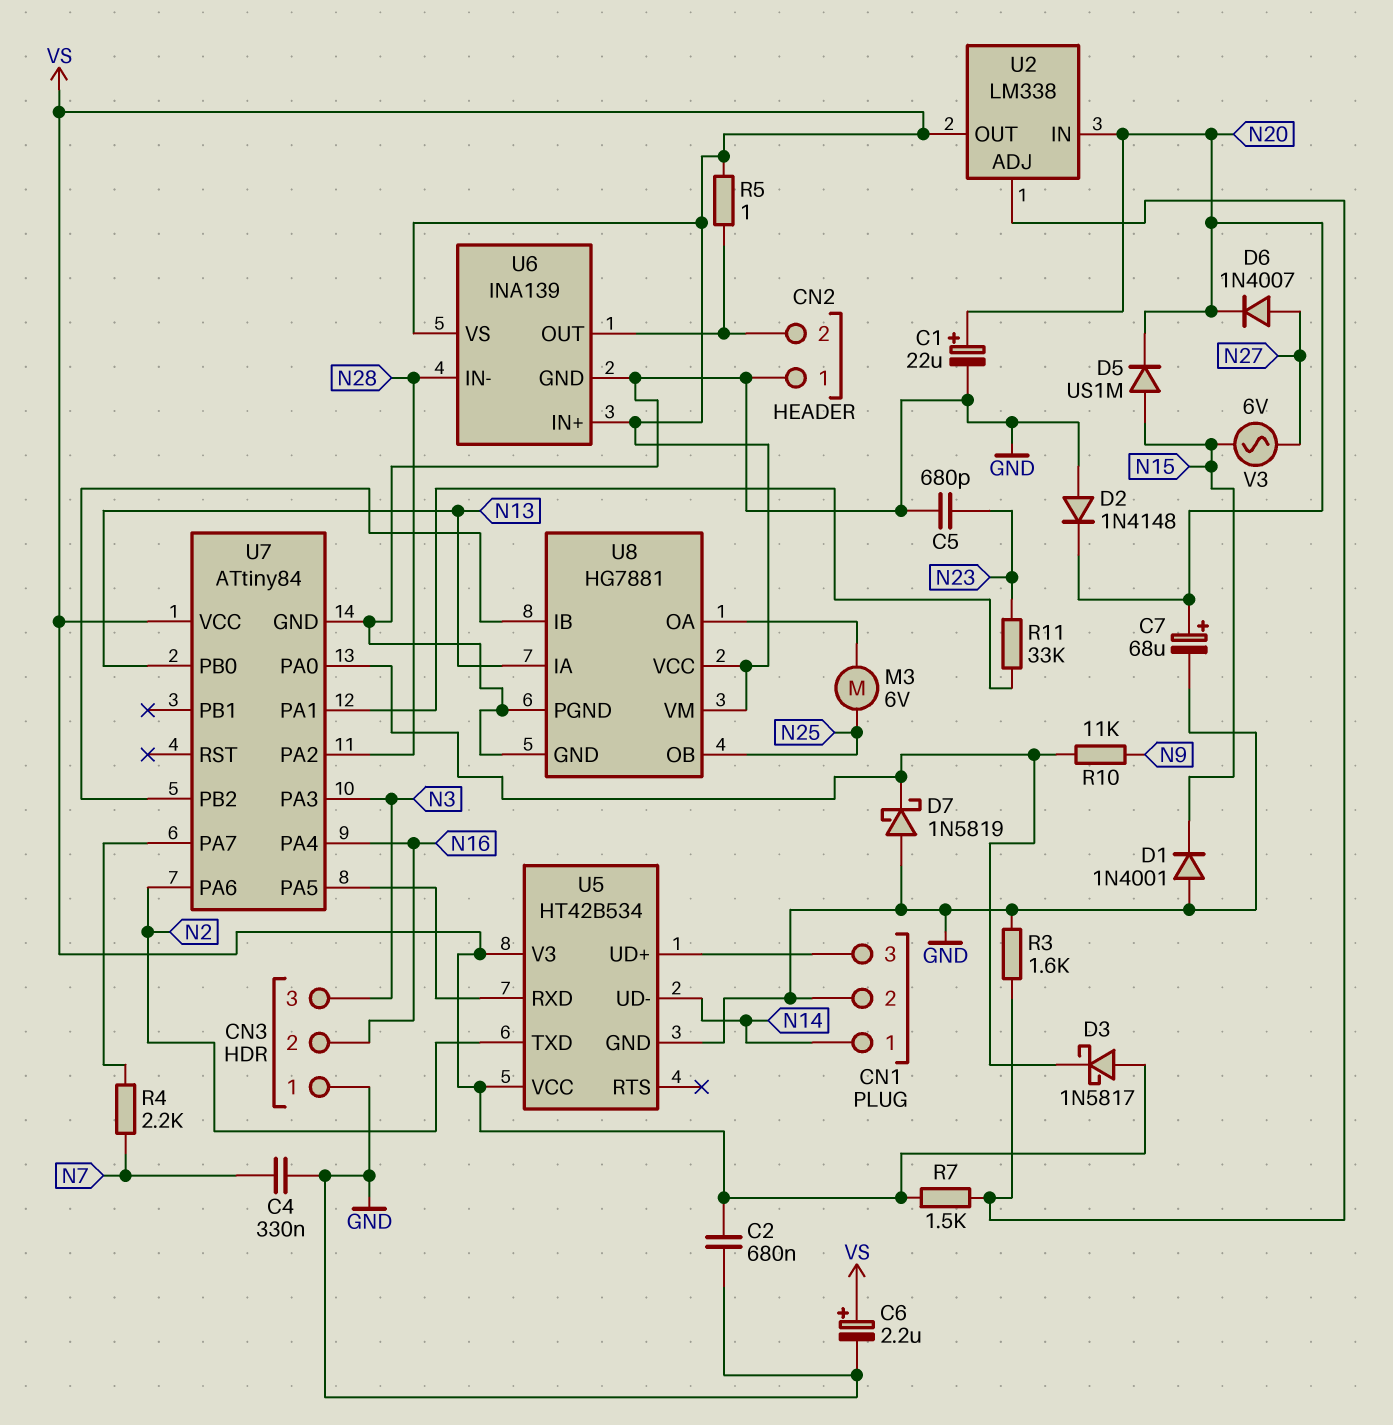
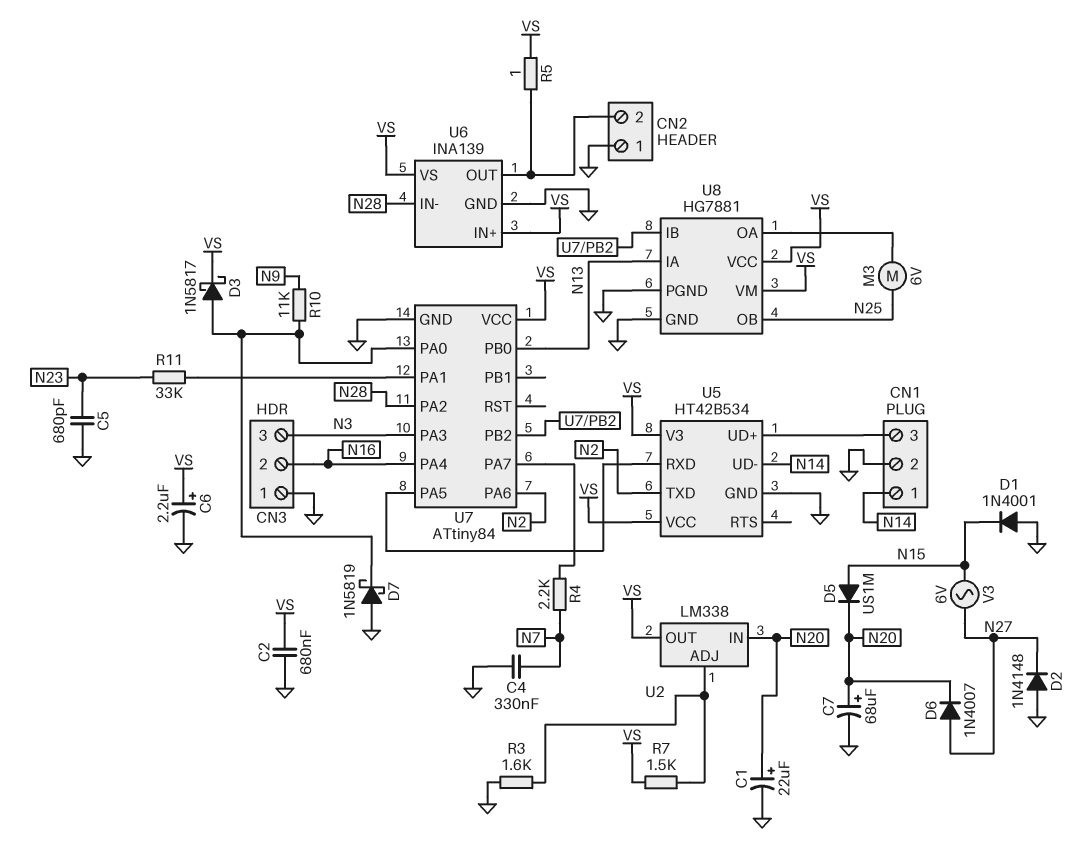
D2: diode 1N4148 (A GND, K N20) -> diode 1N4148 (A GND, K N27)
D3: schottky 1N5817 (A VS, K U7/PA0) -> schottky 1N5817 (A U7/PA0, K VS)

